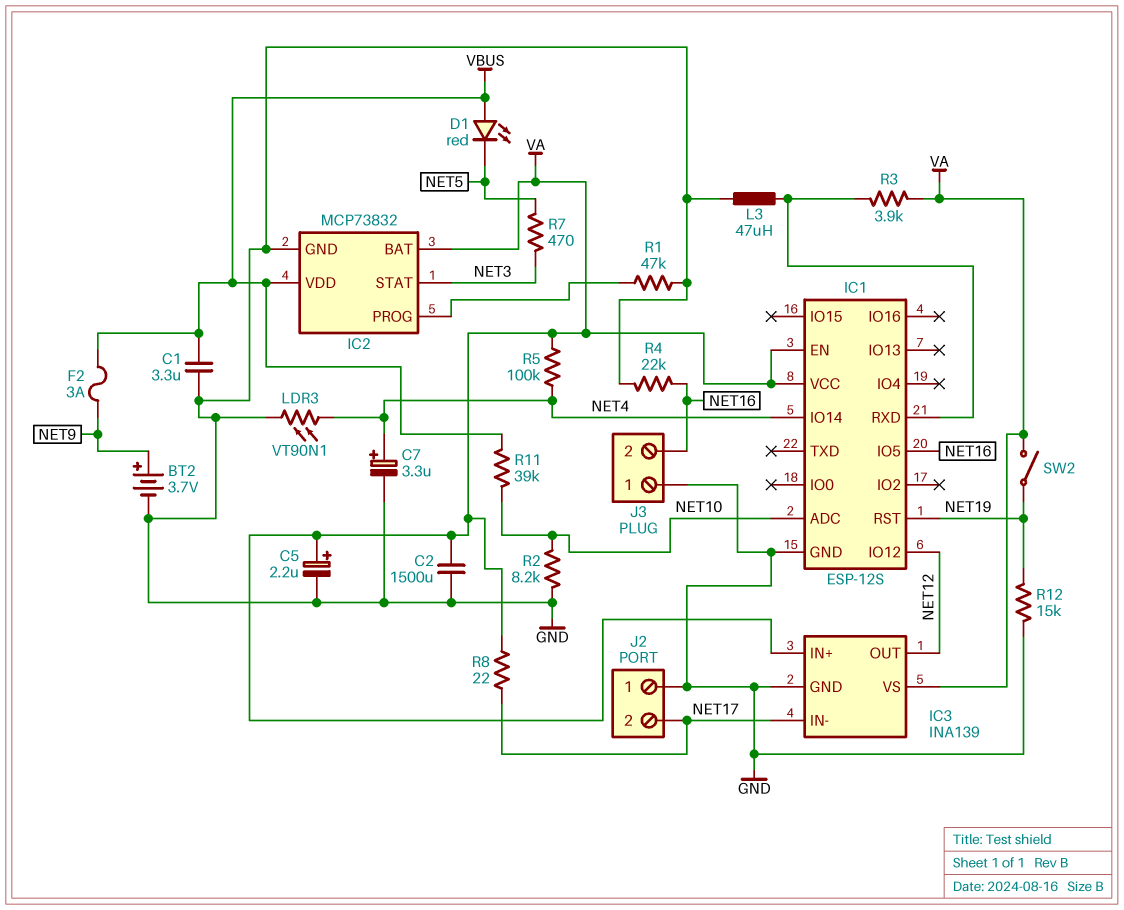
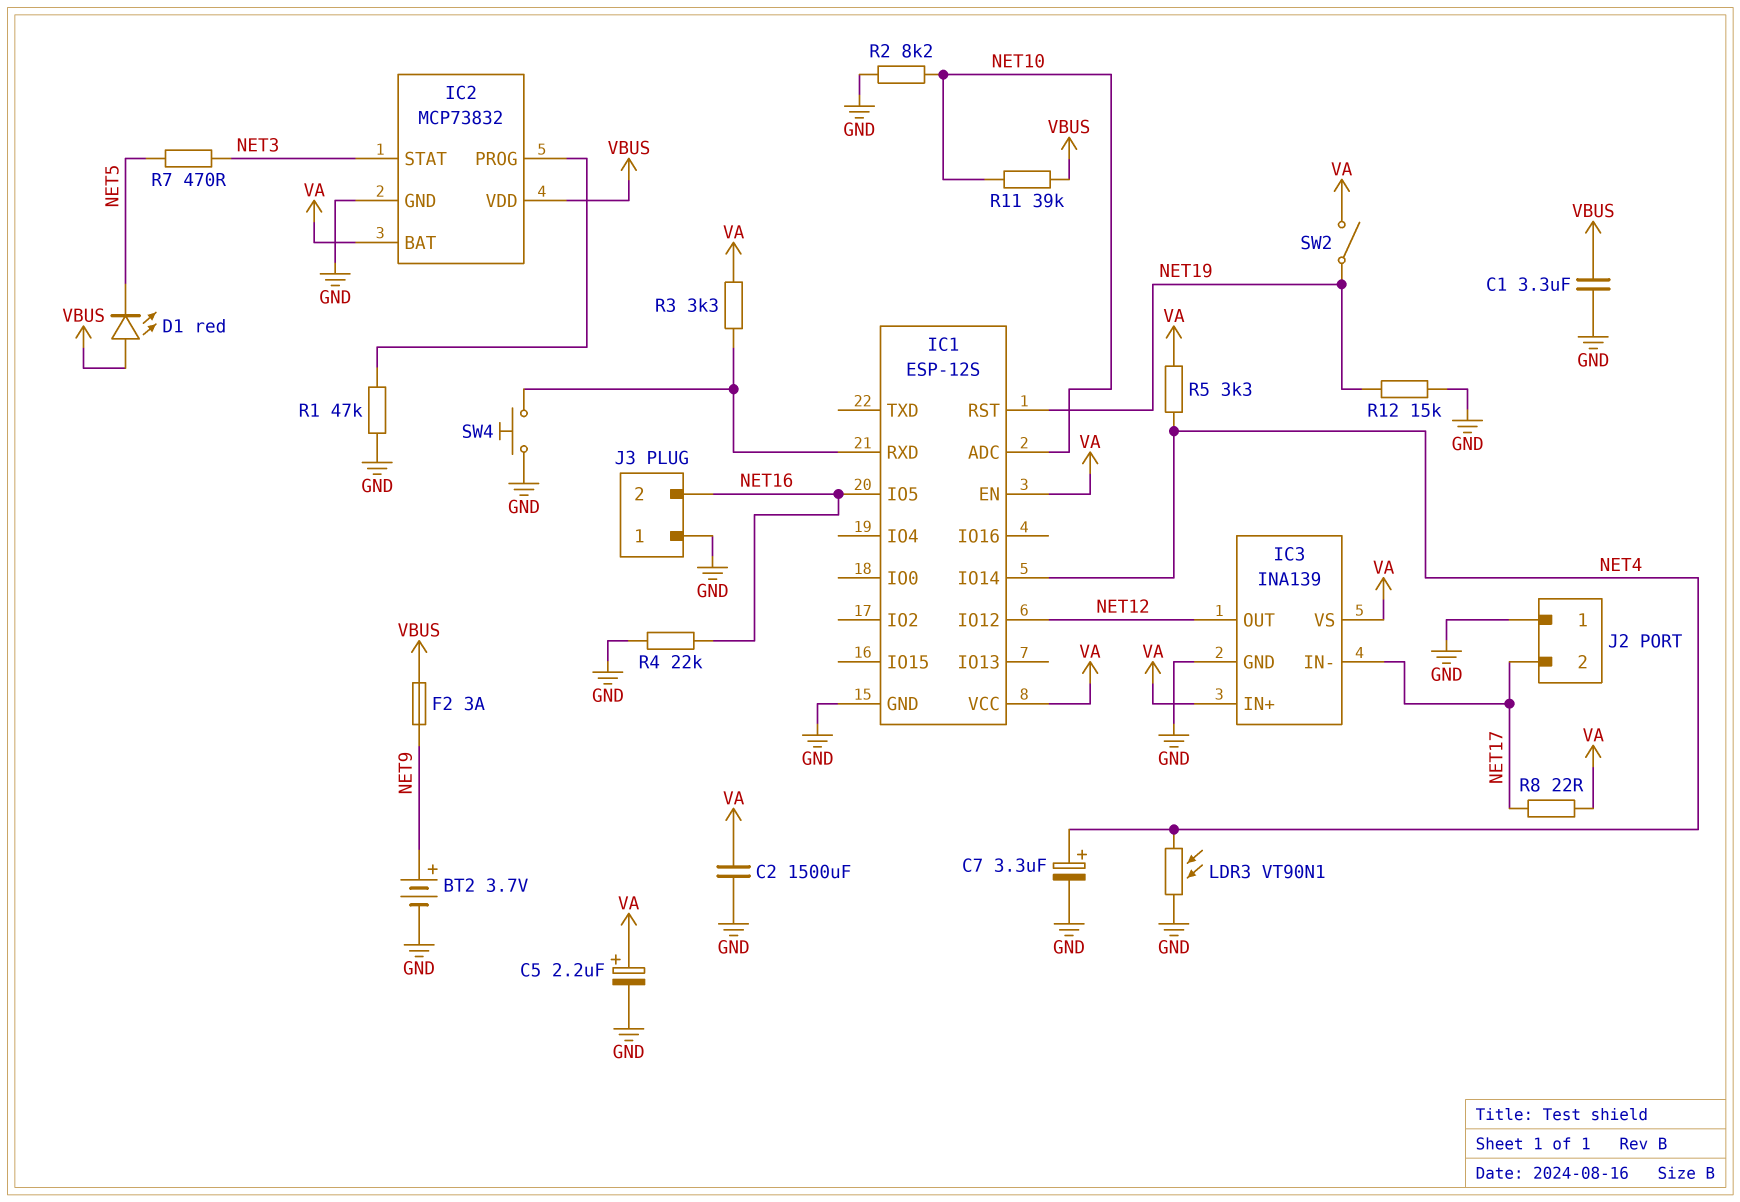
L3: 47uH (GND, IC1/RXD) -> none
R3: 3.9k (IC1/RXD, VA) -> 3.3k (IC1/RXD, VA)
R5: 100k (NET4, VA) -> 3.3k (NET4, VA)
SW4: none -> button (GND, IC1/RXD)

